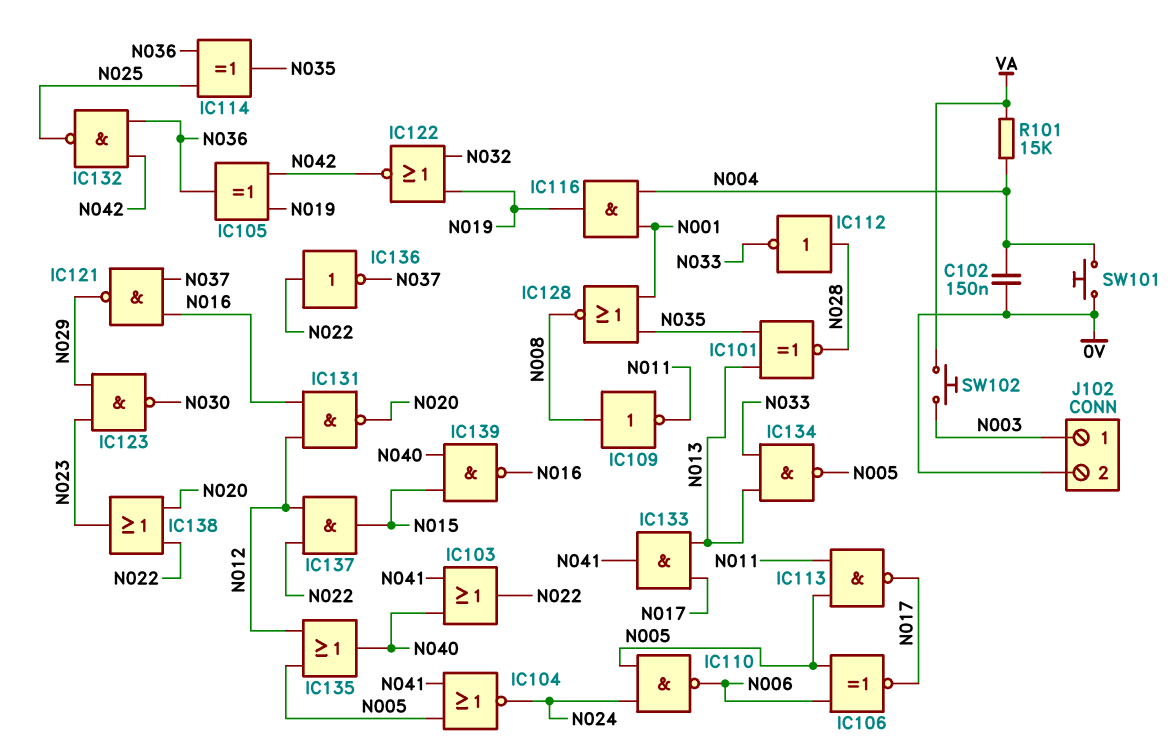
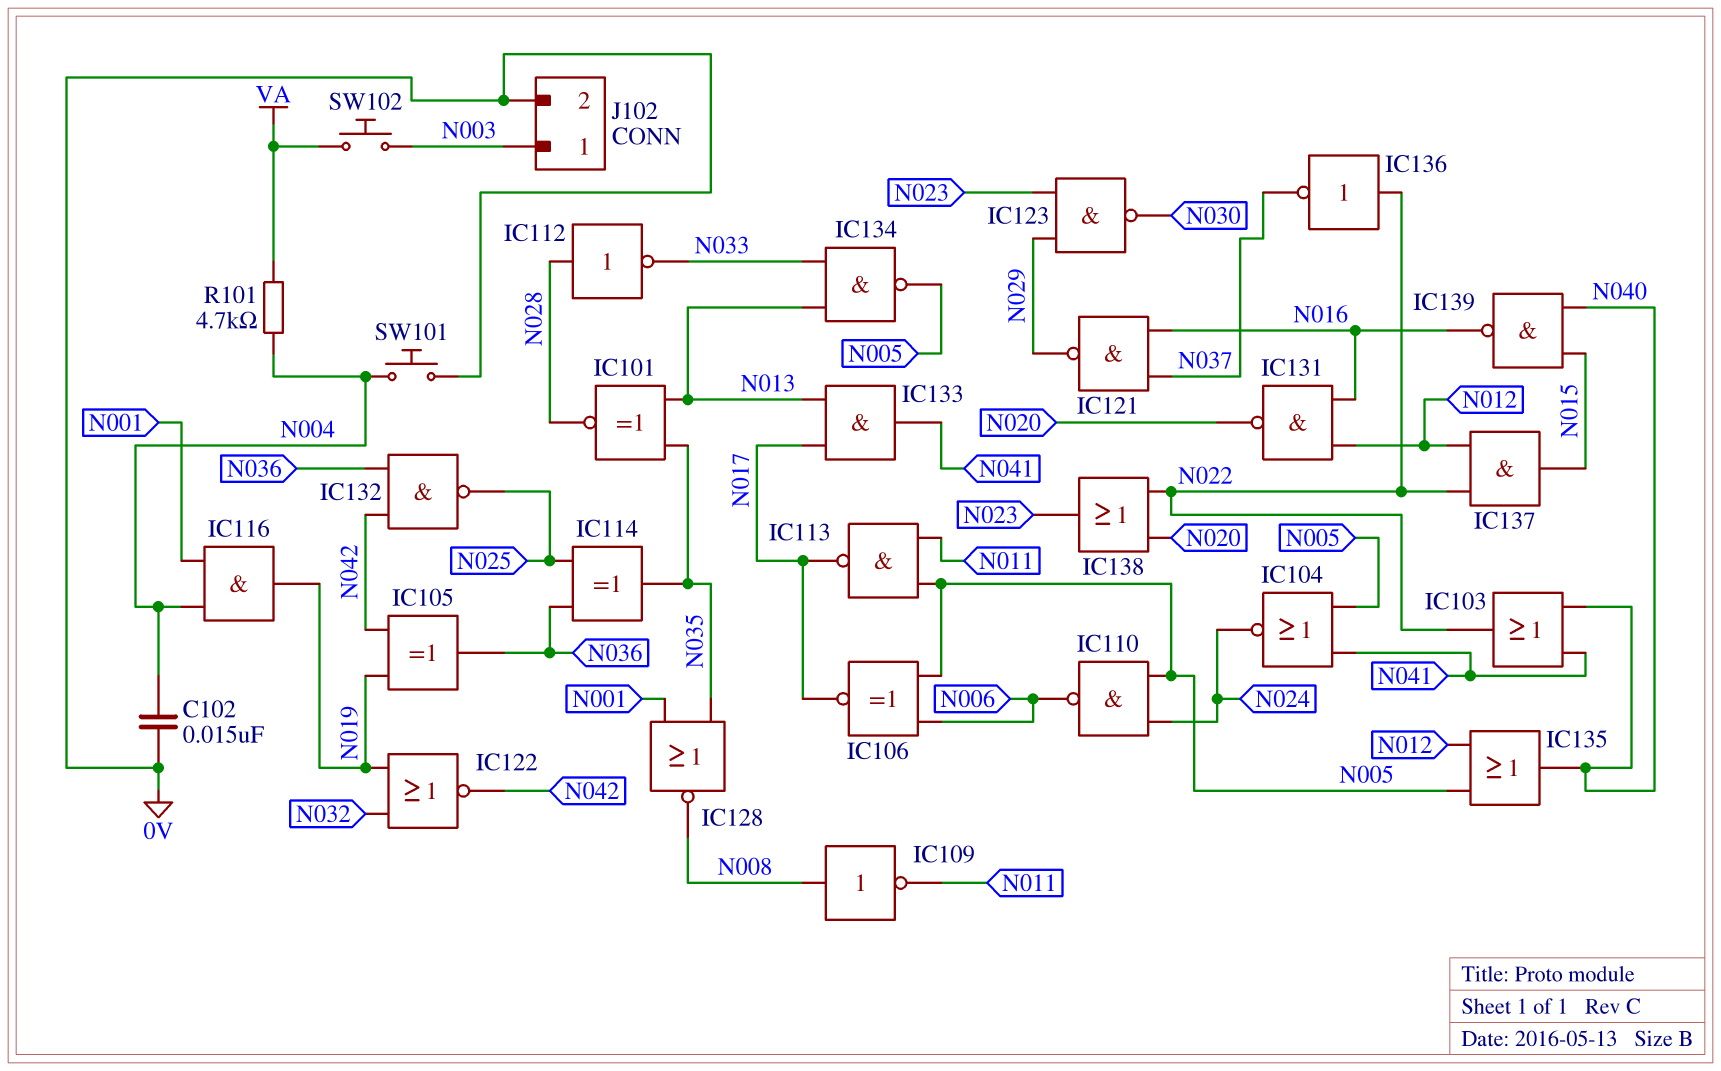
C102: 150nF (0V, N004) -> 15nF (0V, N004)
R101: 15k (N004, VA) -> 4.7k (N004, VA)

